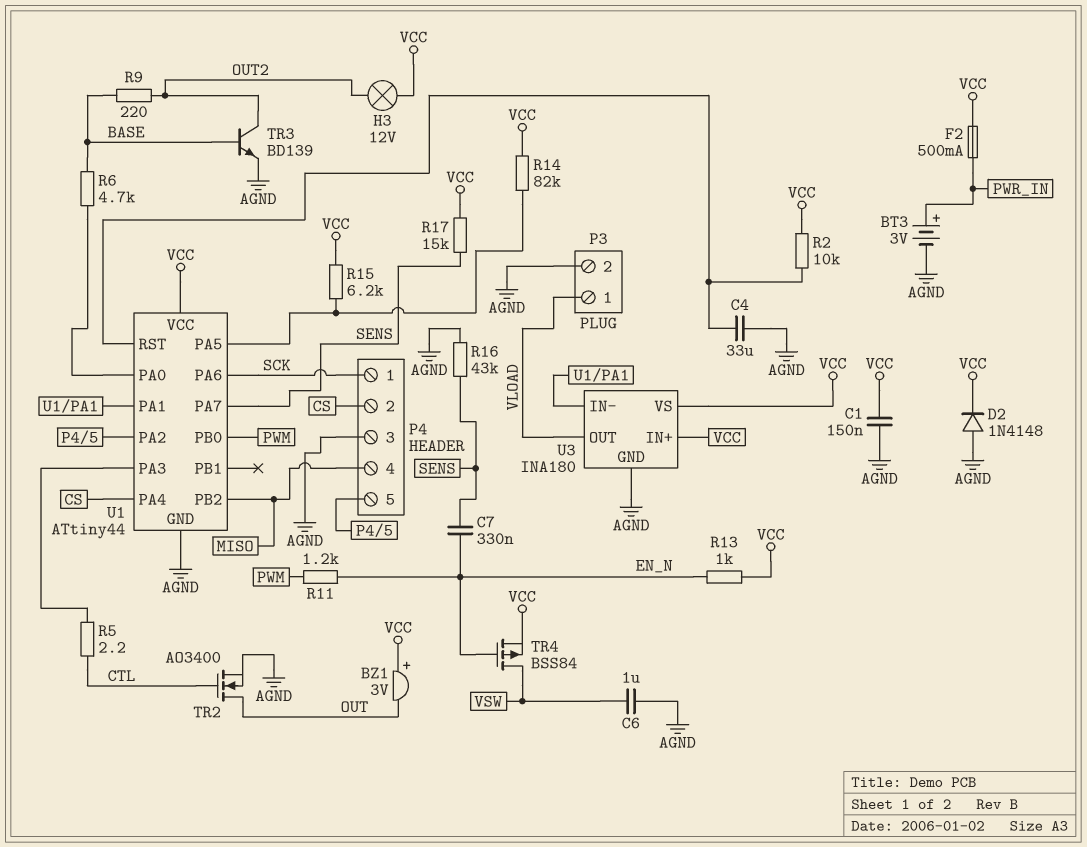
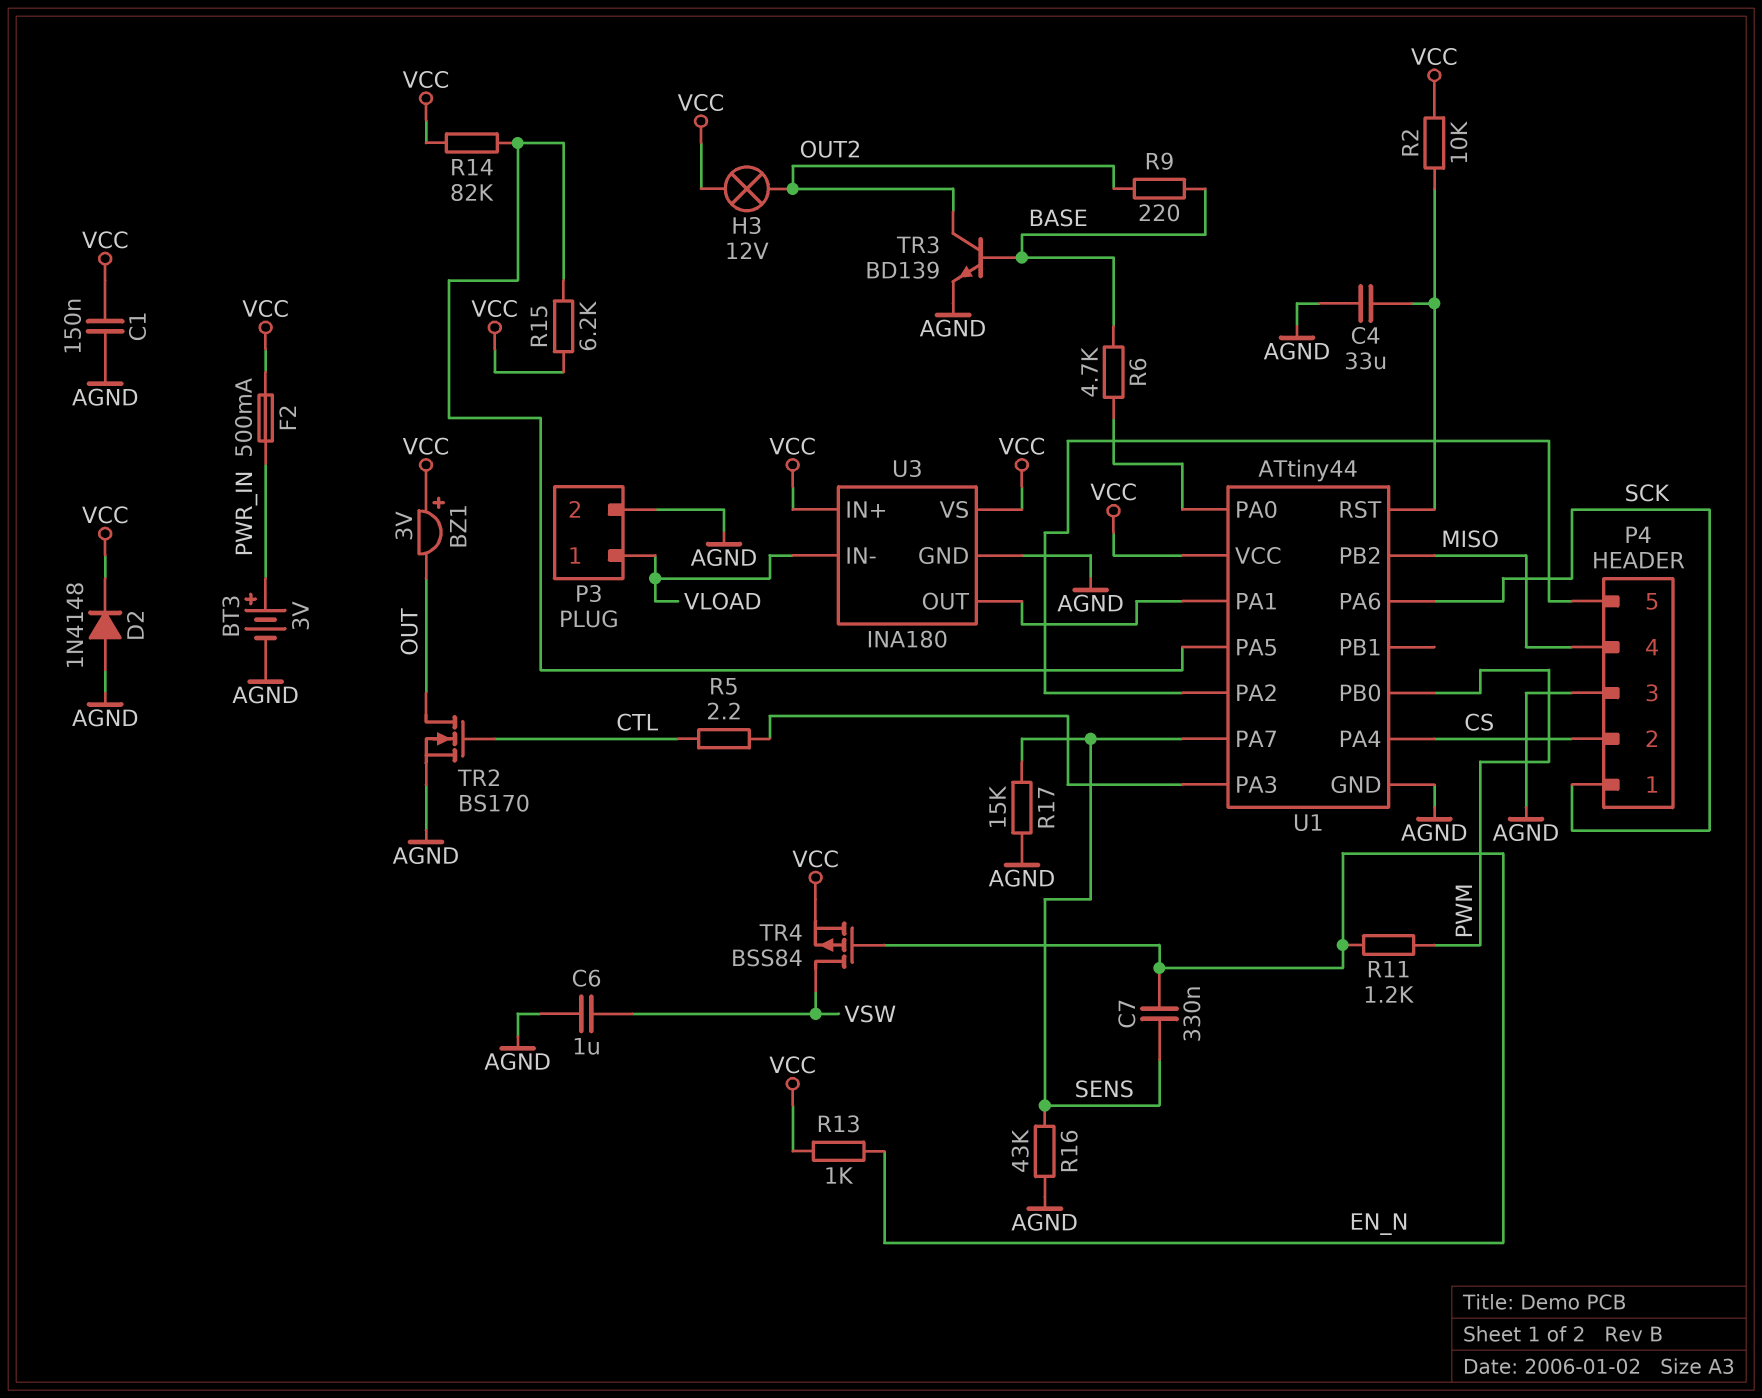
R17: 15k (SENS, VCC) -> 15k (AGND, SENS)
TR2: NMOS AO3400 (G CTL, D OUT, S AGND) -> NMOS BS170 (G CTL, D OUT, S AGND)
U3 pin IN-: U1/PA1 -> VLOAD
U3 pin OUT: VLOAD -> U1/PA1

